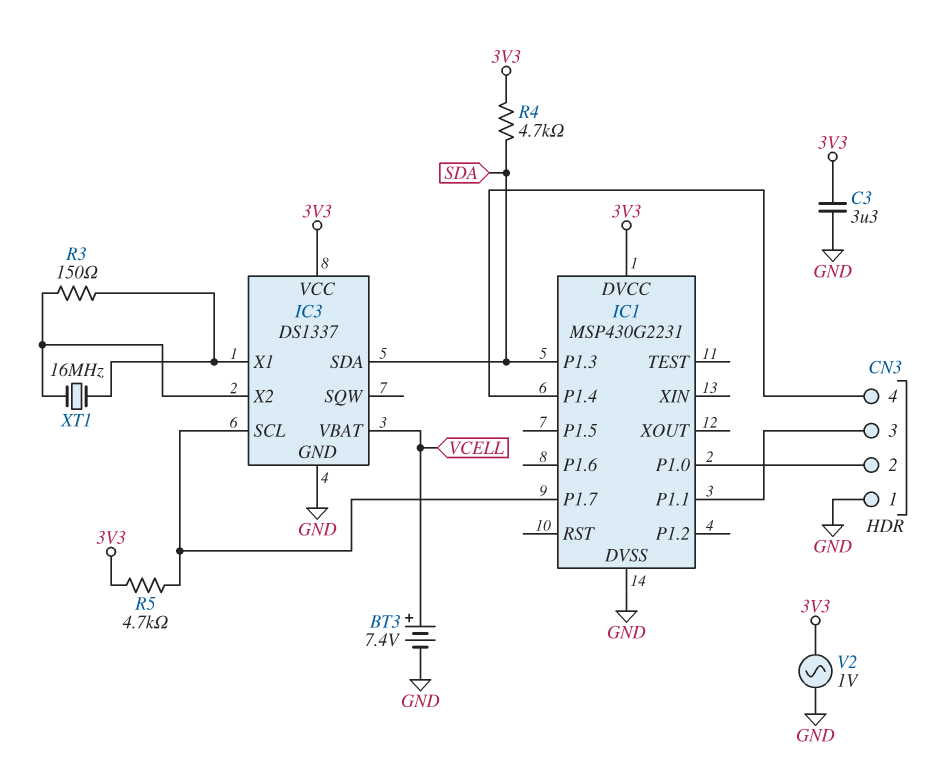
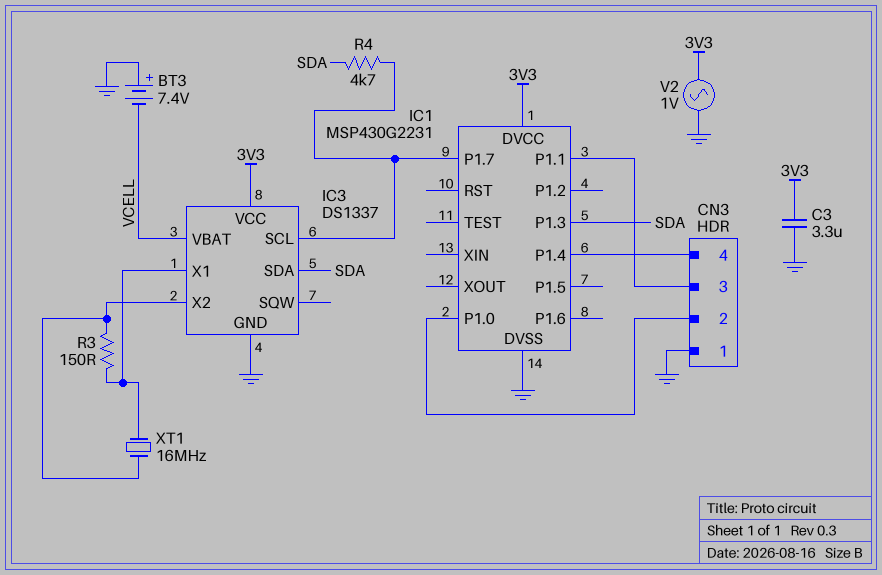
BT3: 7.4V (plus VCELL, minus GND) -> 7.4V (plus GND, minus VCELL)
R4: 4.7k (3V3, SDA) -> 4.7k (IC1/P1.7, SDA)
R5: 4.7k (3V3, IC1/P1.7) -> none

